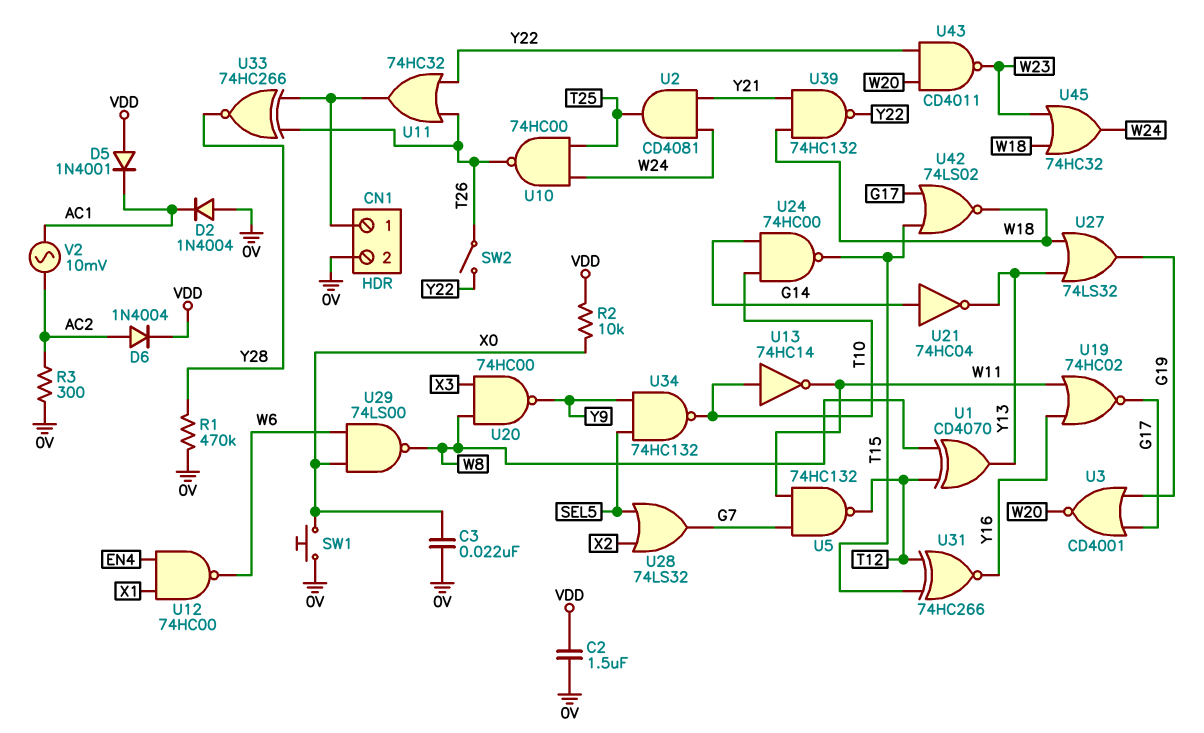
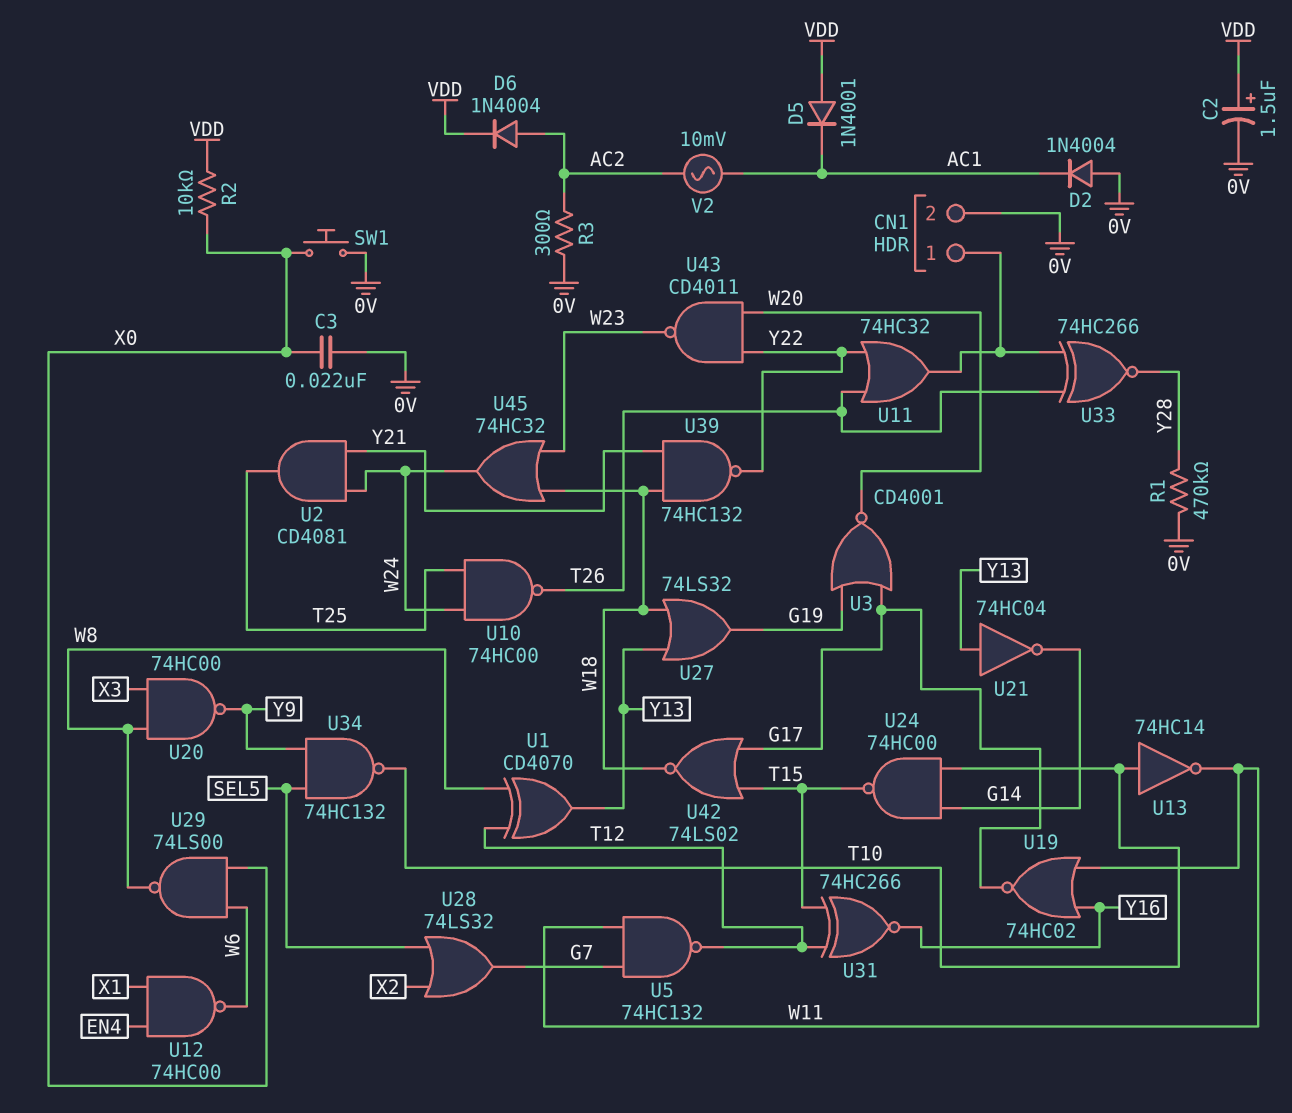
C2: 1.5uF (0V, VDD) -> 1.5uF (plus VDD, minus 0V)
SW2: switch (T26, Y22) -> none
U21: NOT 74HC04 (in G14, out Y13) -> NOT 74HC04 (in Y13, out G14)

